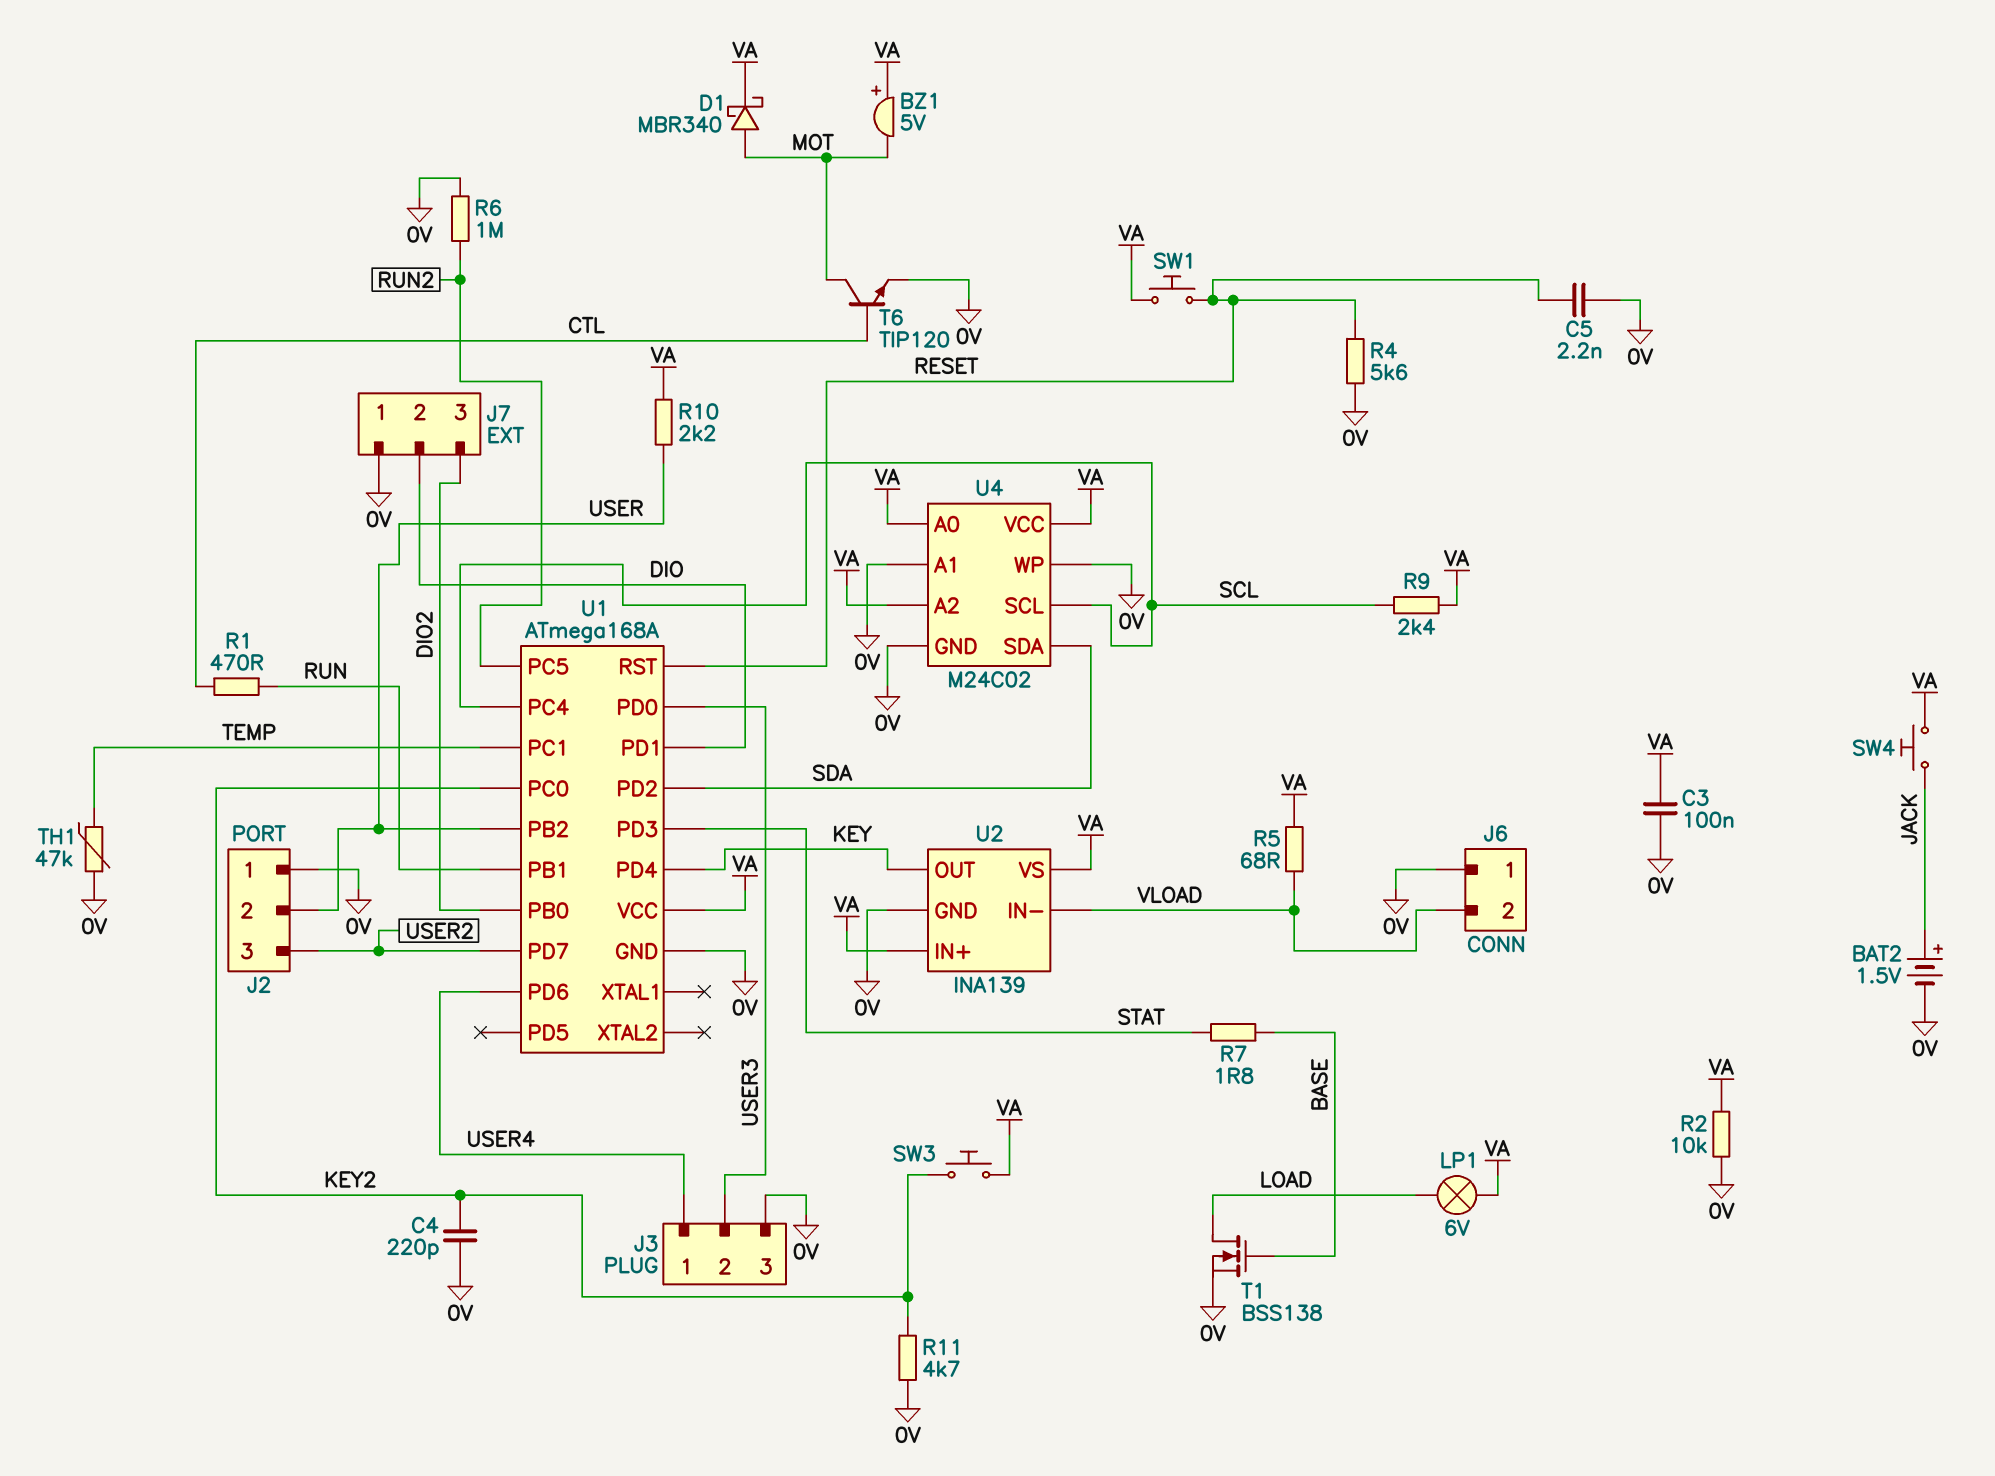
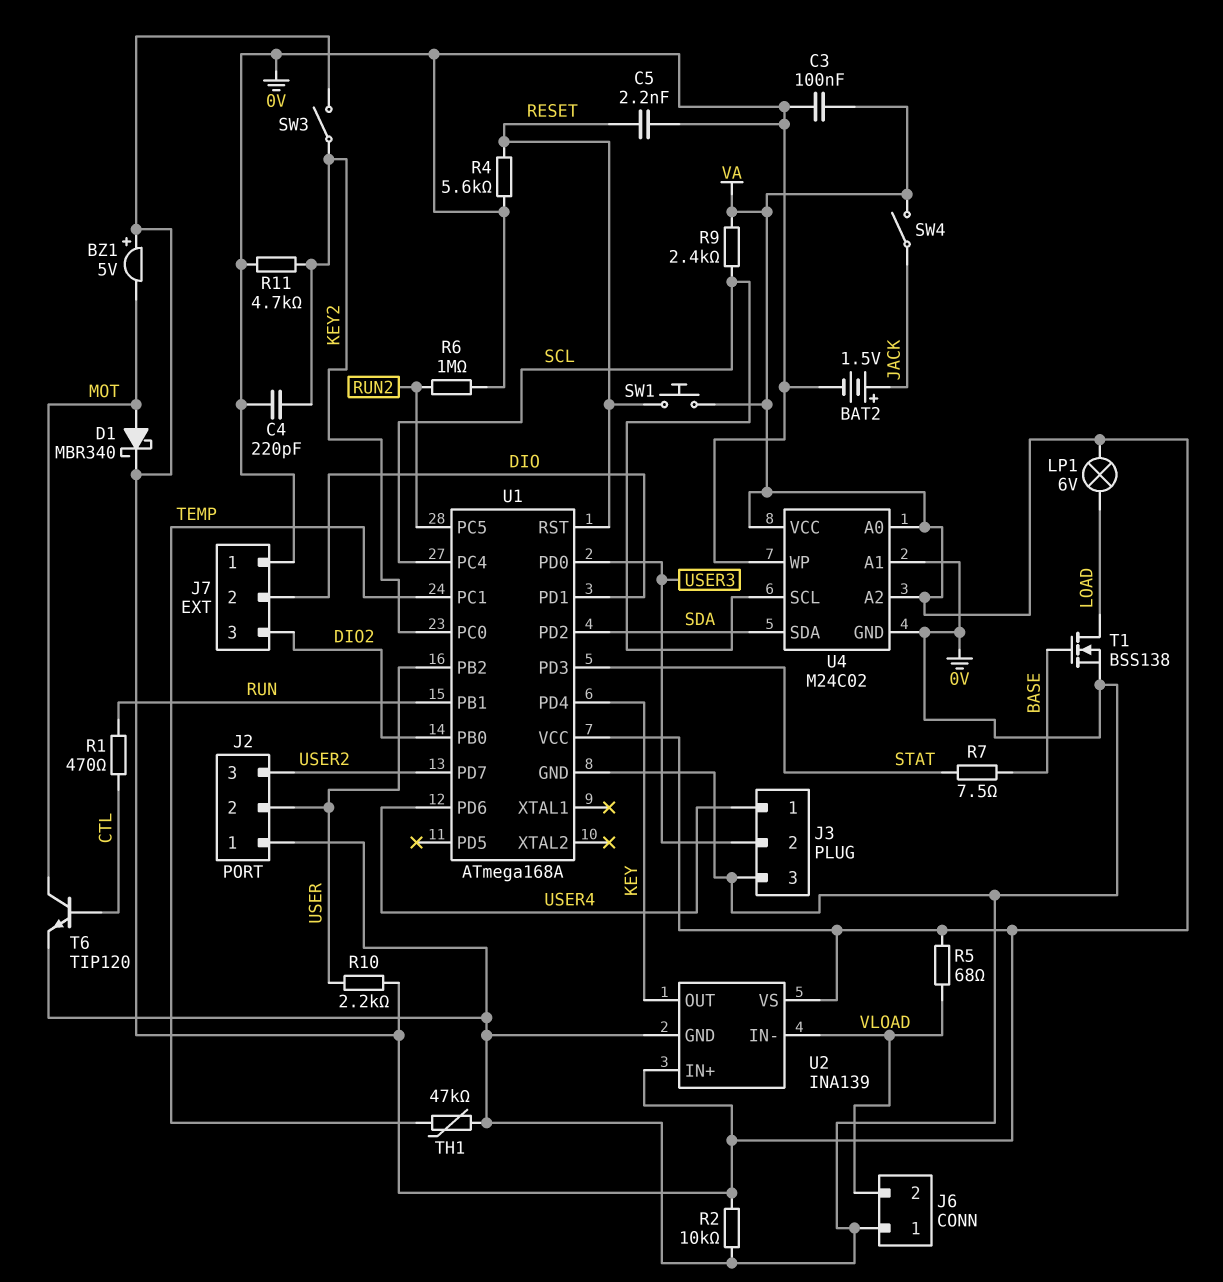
R7: 1.8 (BASE, STAT) -> 7.5 (BASE, STAT)
SW3: button (KEY2, VA) -> switch (KEY2, VA)
SW4: button (JACK, VA) -> switch (JACK, VA)

